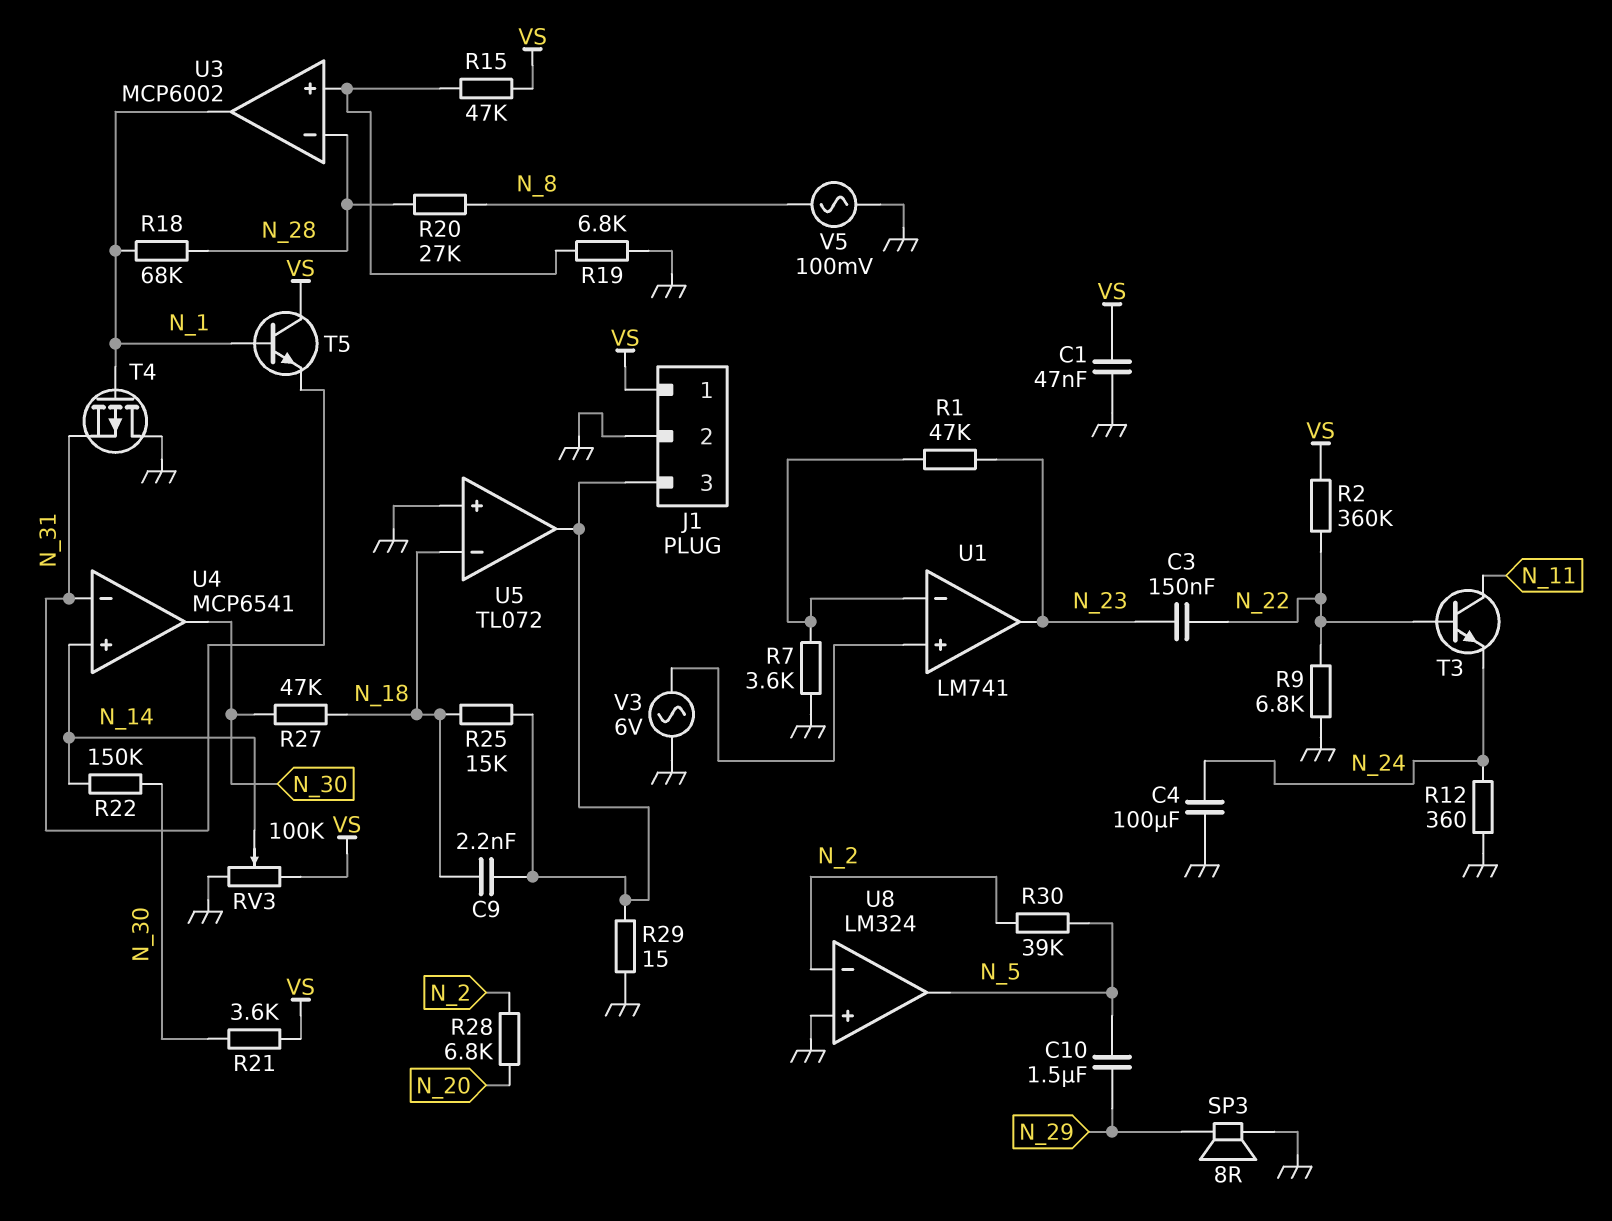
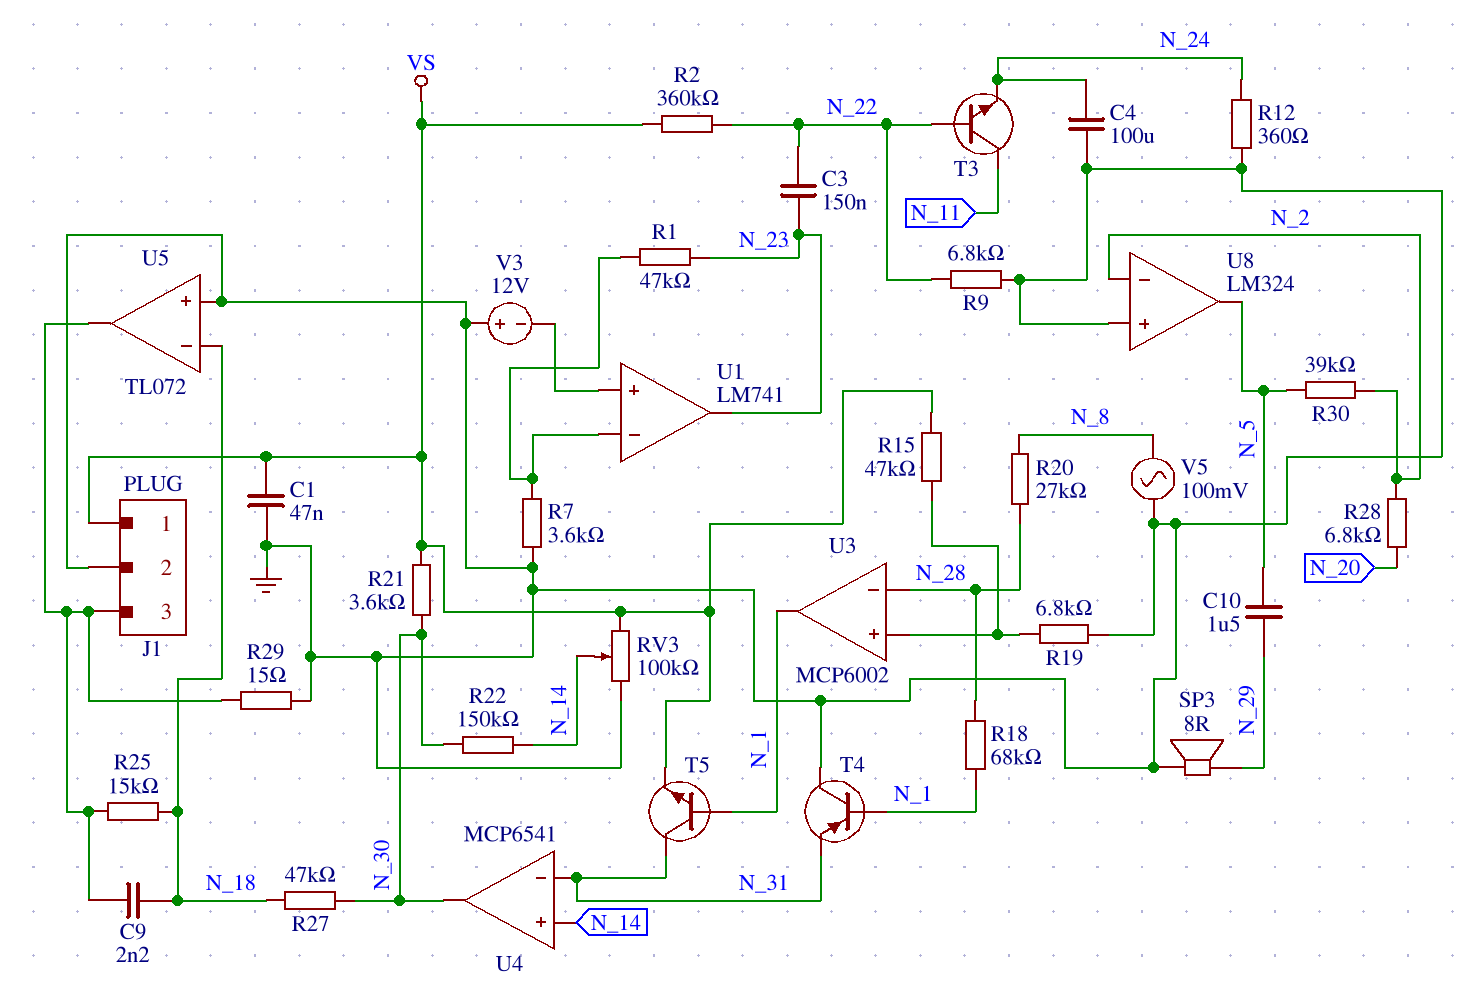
T4: PMOS (G N_1, D GND, S N_31) -> PNP (B N_1, C GND, E N_31)
T5: NPN (B N_1, C VS, E N_31) -> NPN (B N_1, C N_31, E VS)
V3: AC 6V (GND, U1/in+) -> 12V (plus GND, minus U1/in+)

